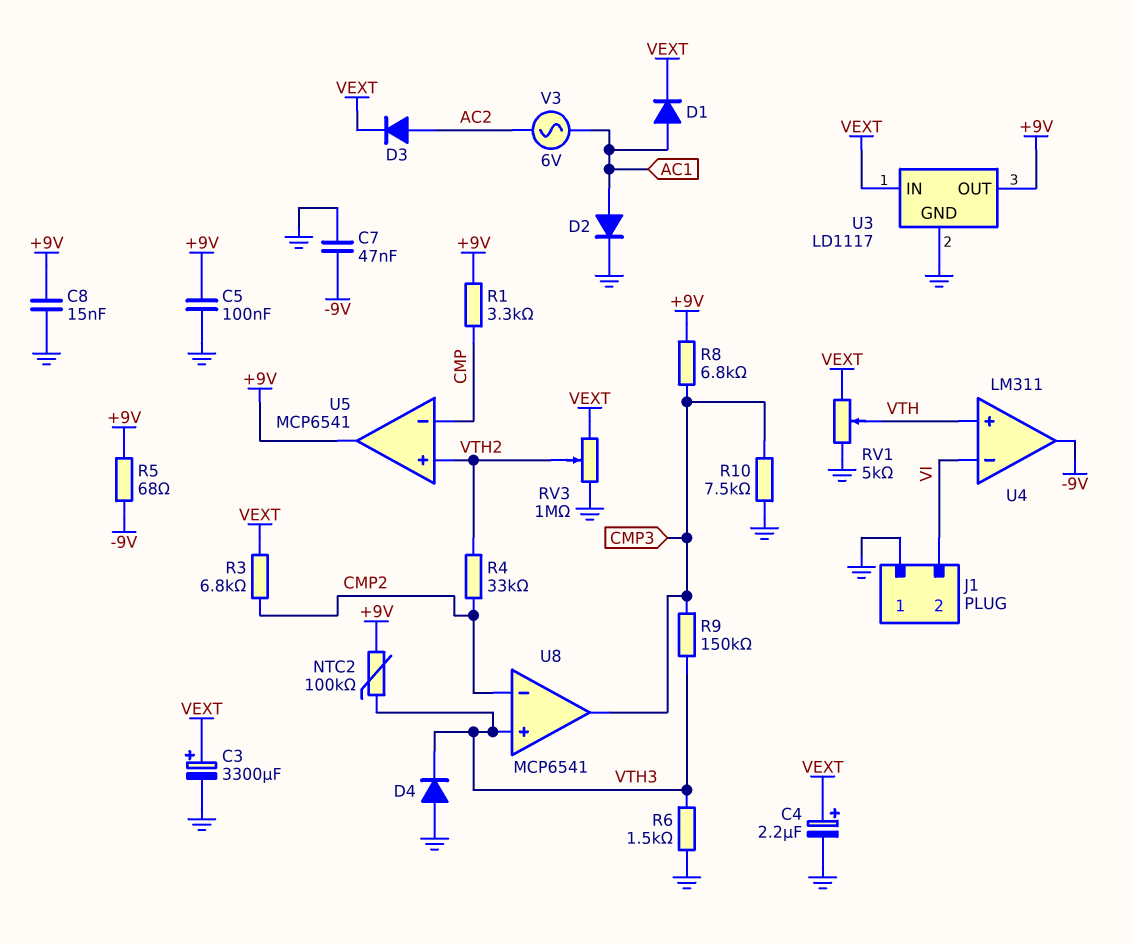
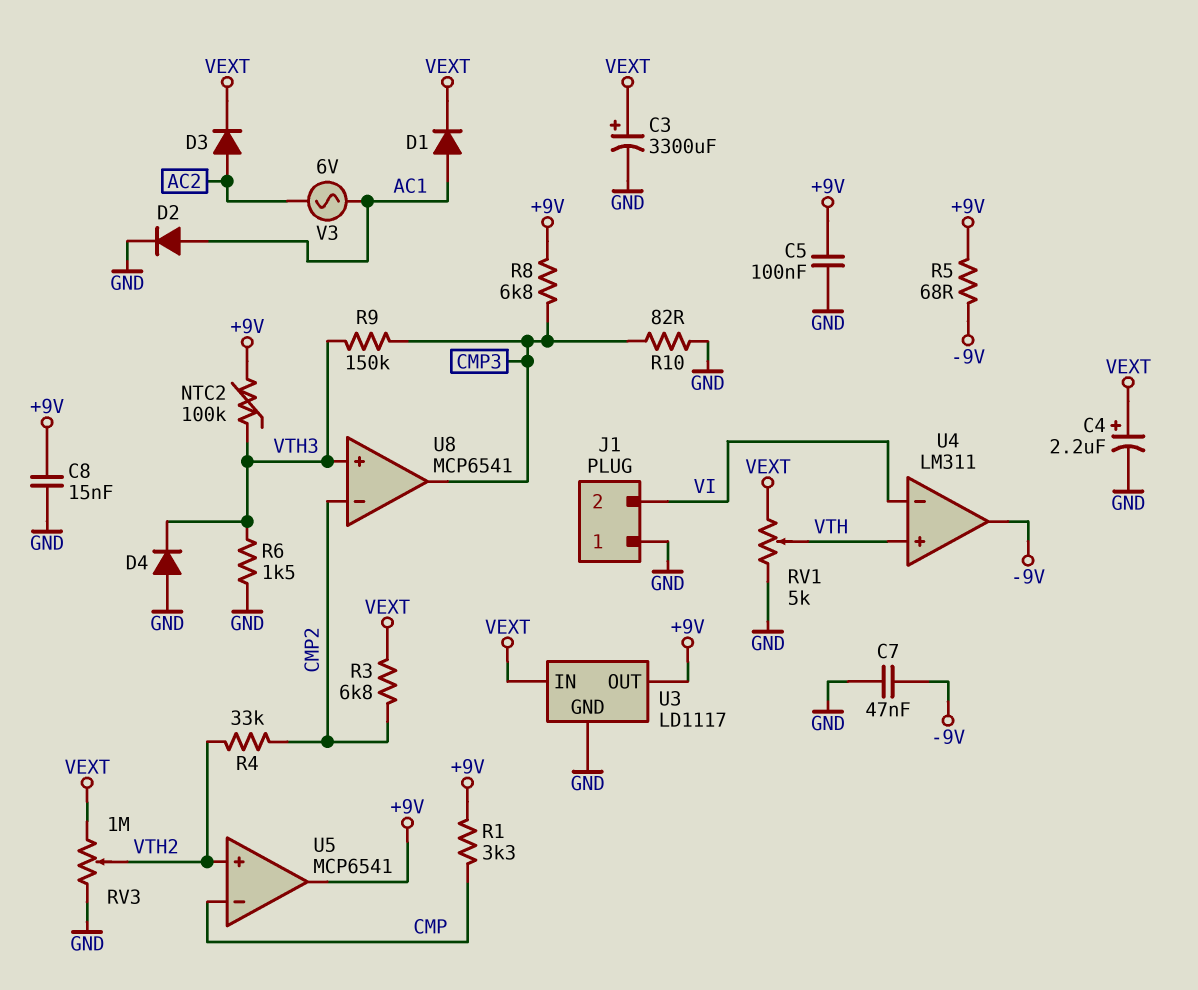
R10: 7.5k (CMP3, GND) -> 82 (CMP3, GND)

